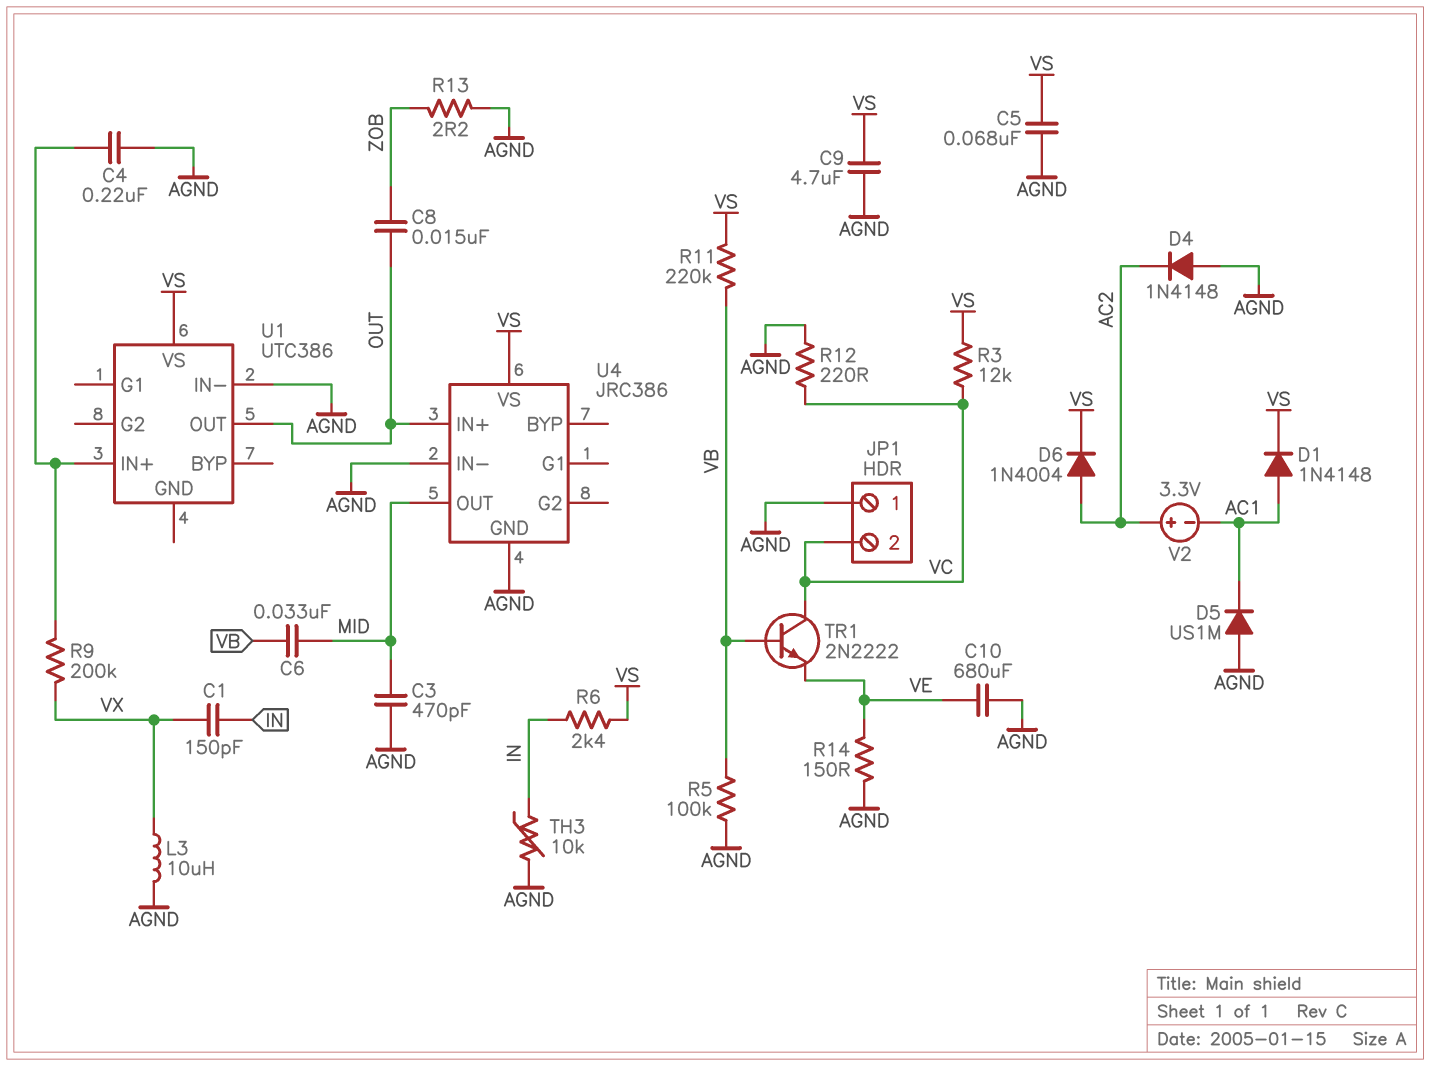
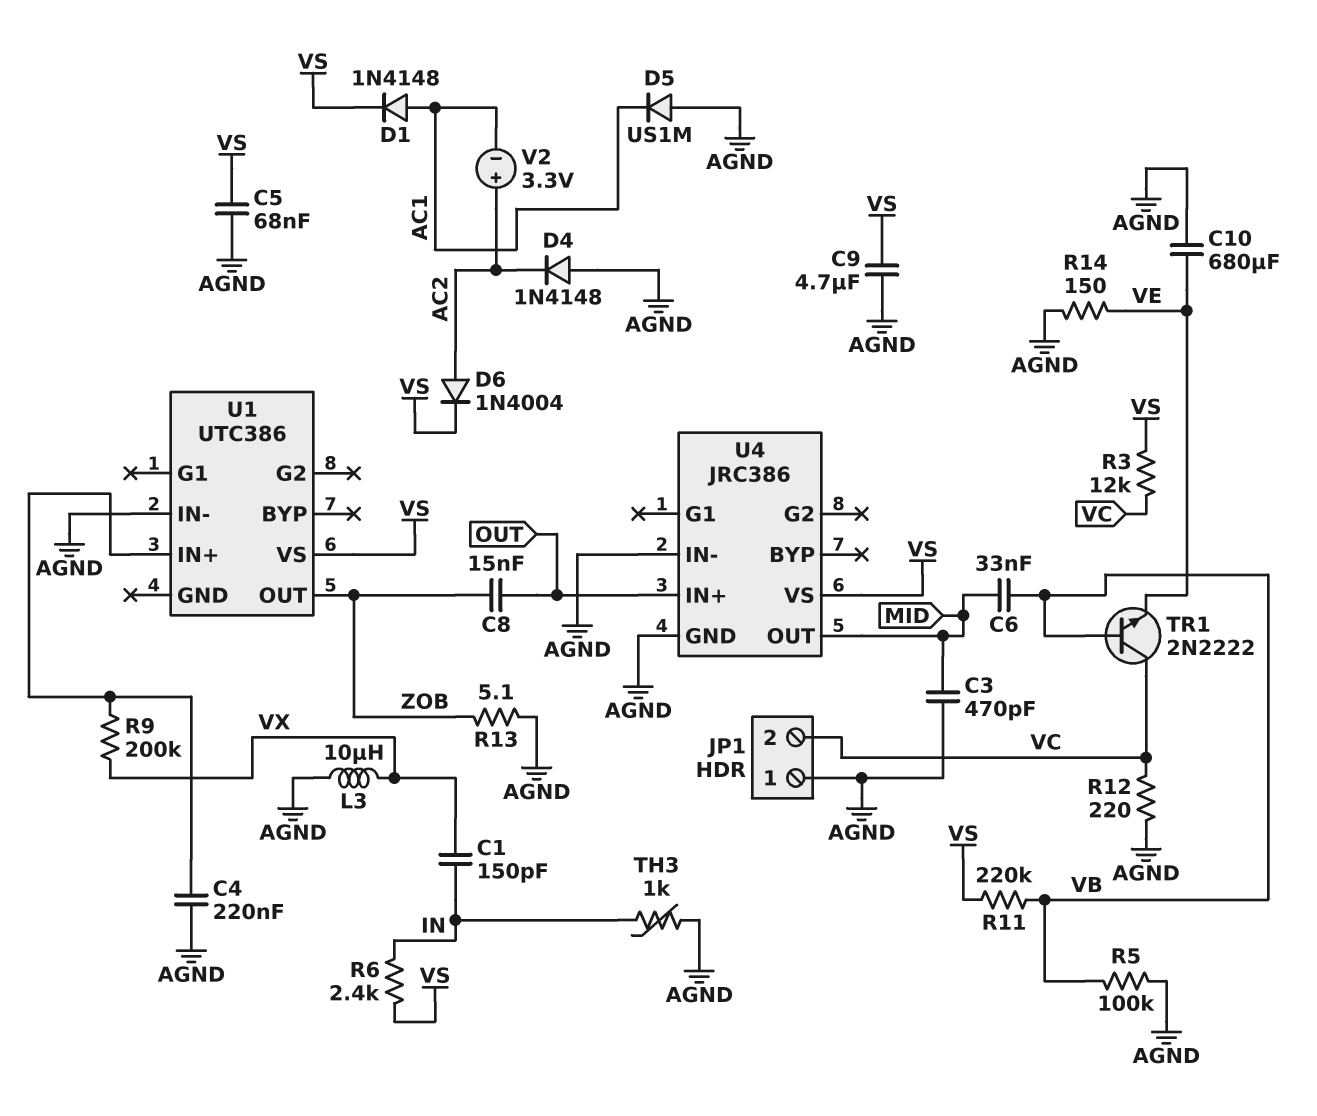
R13: 2.2 (AGND, ZOB) -> 5.1 (AGND, ZOB)
TH3: 10k (AGND, IN) -> 1k (AGND, IN)
U1 pin OUT: OUT -> ZOB

